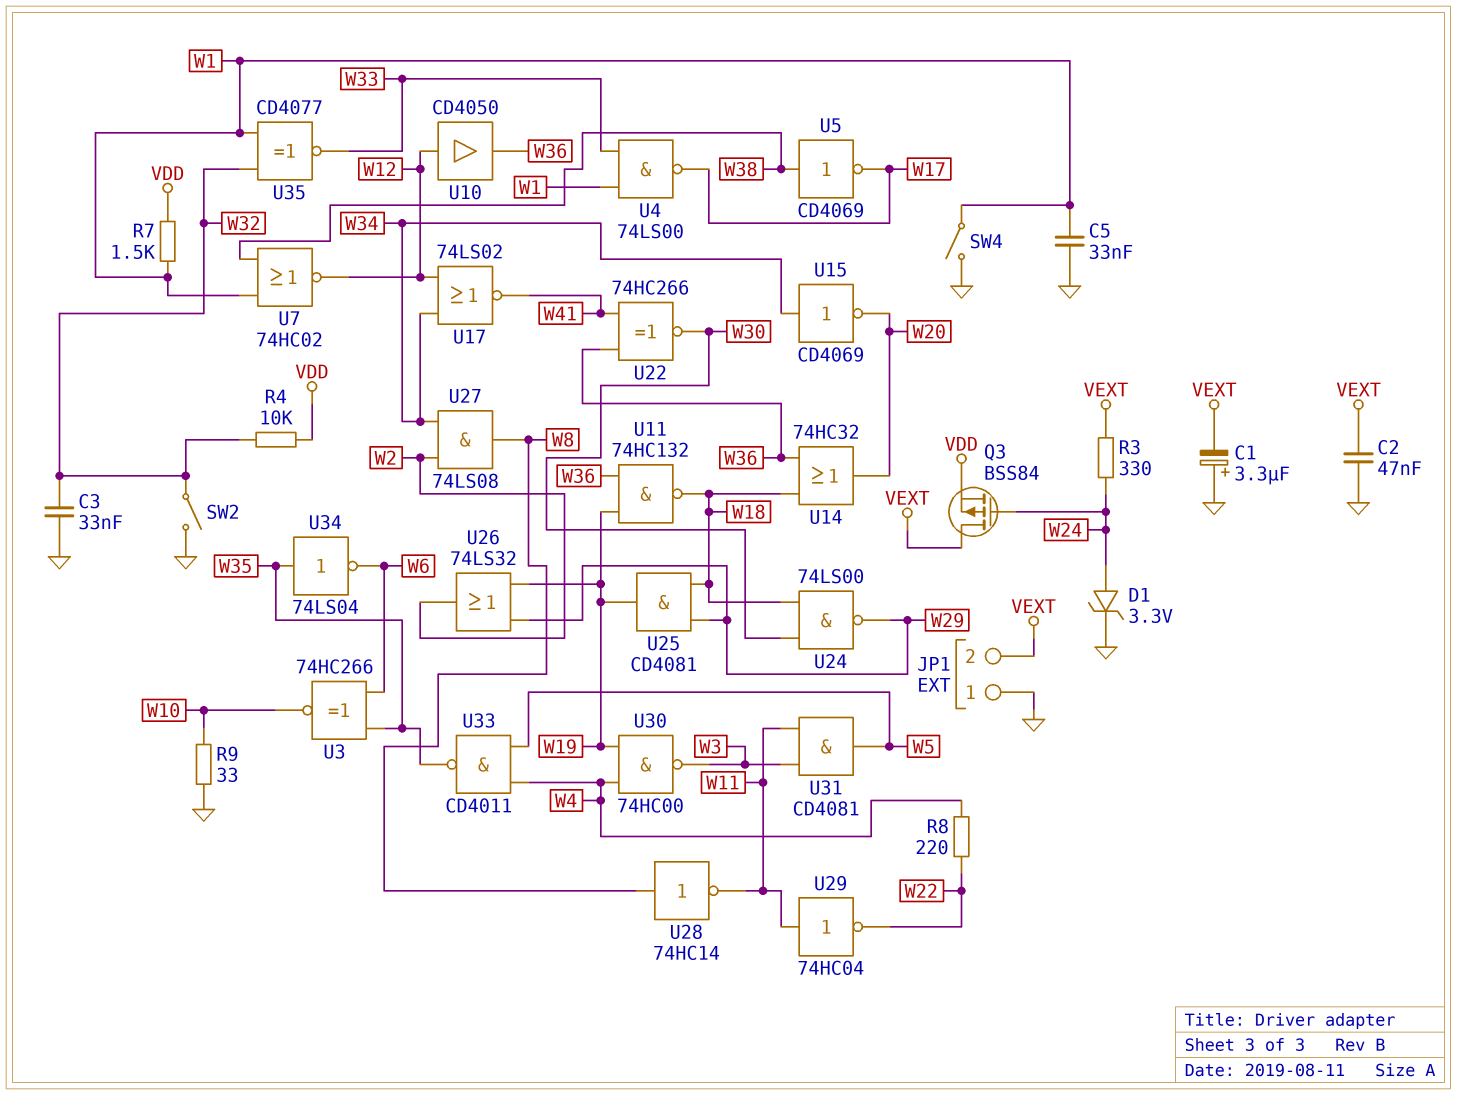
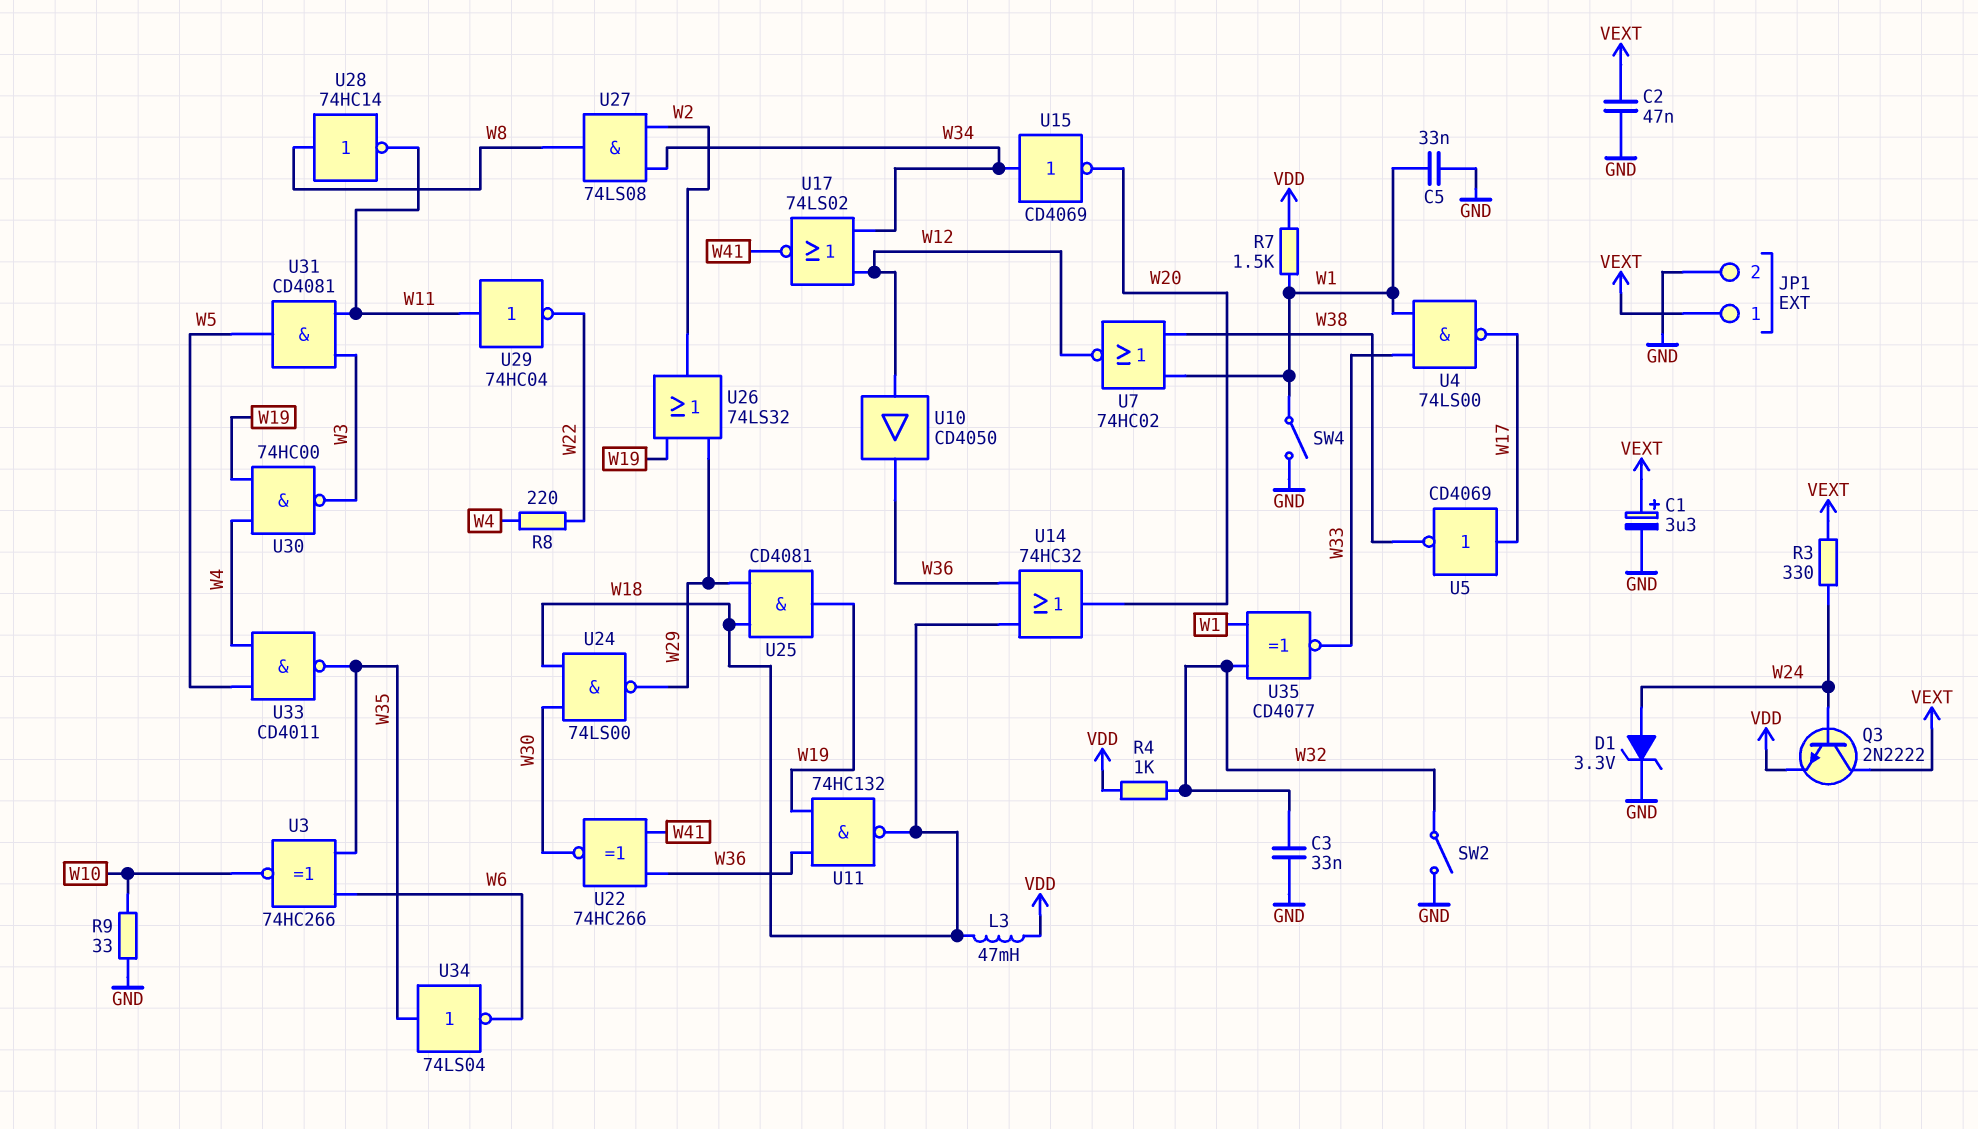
C1: 3.3uF (plus GND, minus VEXT) -> 3.3uF (plus VEXT, minus GND)
JP1 pin 1: GND -> VEXT
JP1 pin 2: VEXT -> GND
L3: none -> 47mH (VDD, W18)
Q3: PMOS BSS84 (G W24, D VEXT, S VDD) -> NPN 2N2222 (B W24, C VEXT, E VDD)
R4: 10k (VDD, W32) -> 1k (VDD, W32)
U5: NOT CD4069 (in W38, out W17) -> NOT CD4069 (in W17, out W38)

